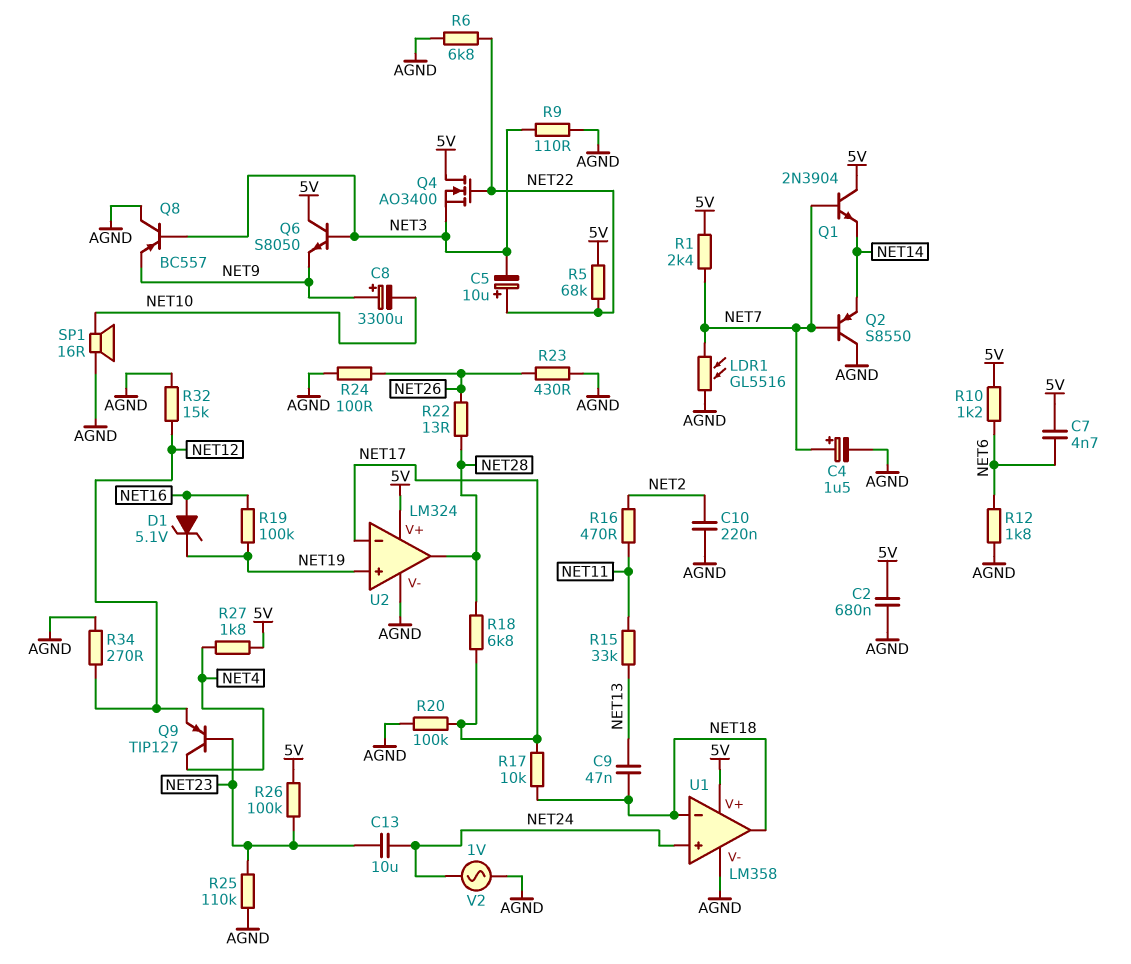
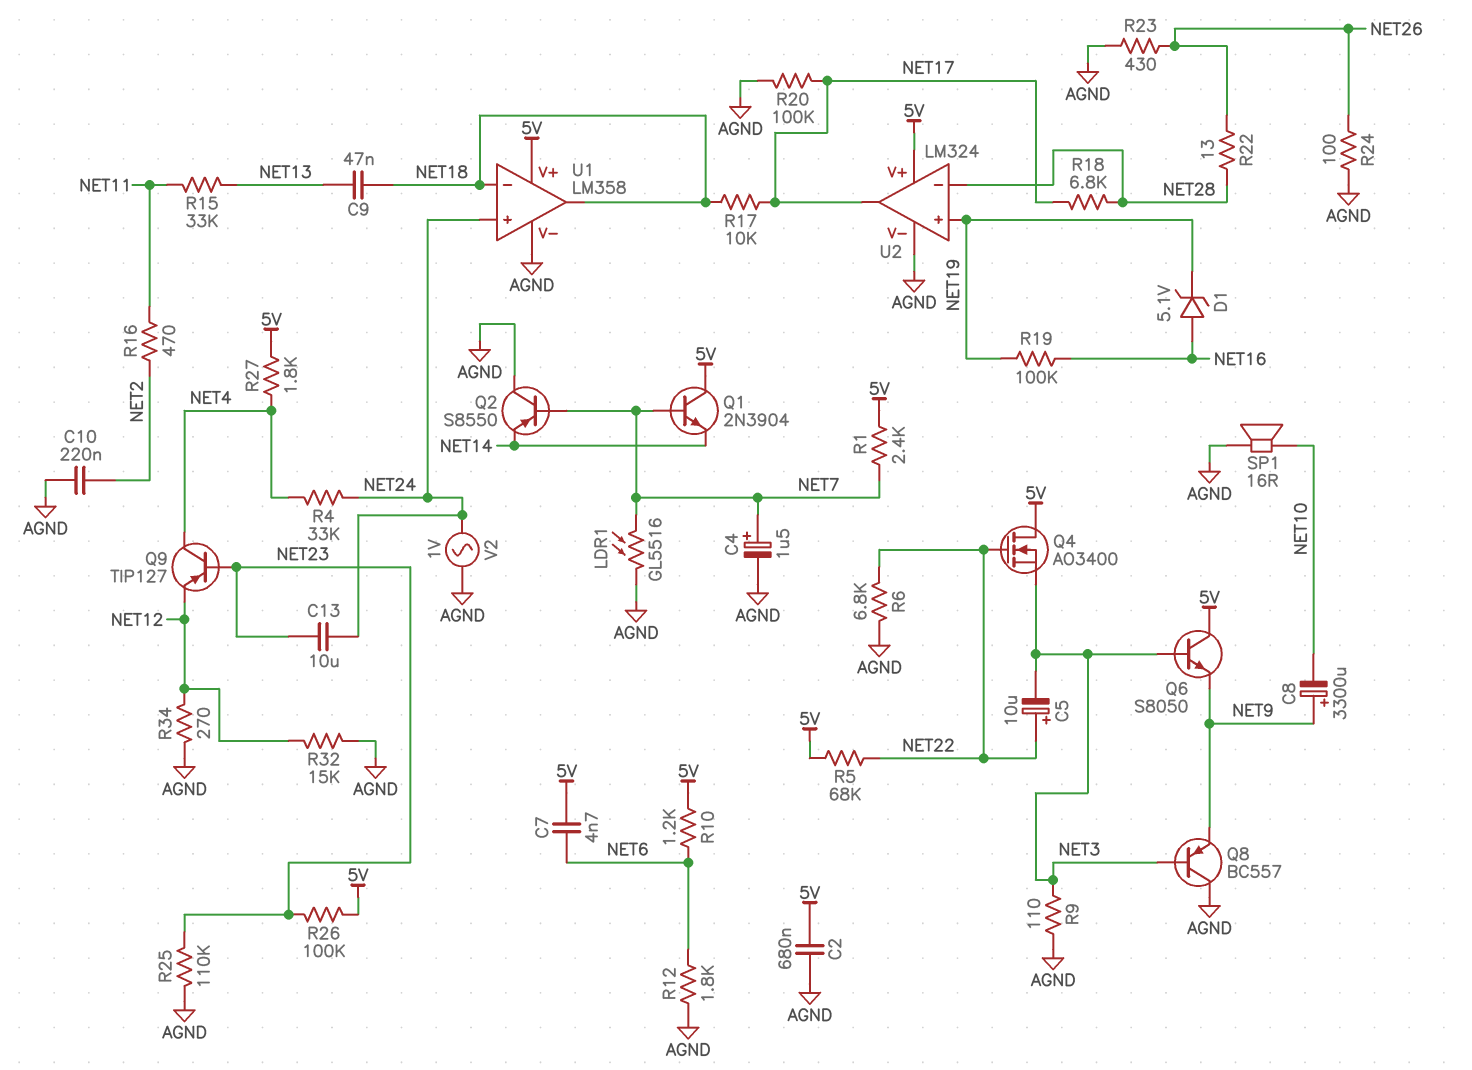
R4: none -> 33k (NET4, NET24)
U2 pin in-: NET17 -> NET28
U2 pin out: NET28 -> NET17

